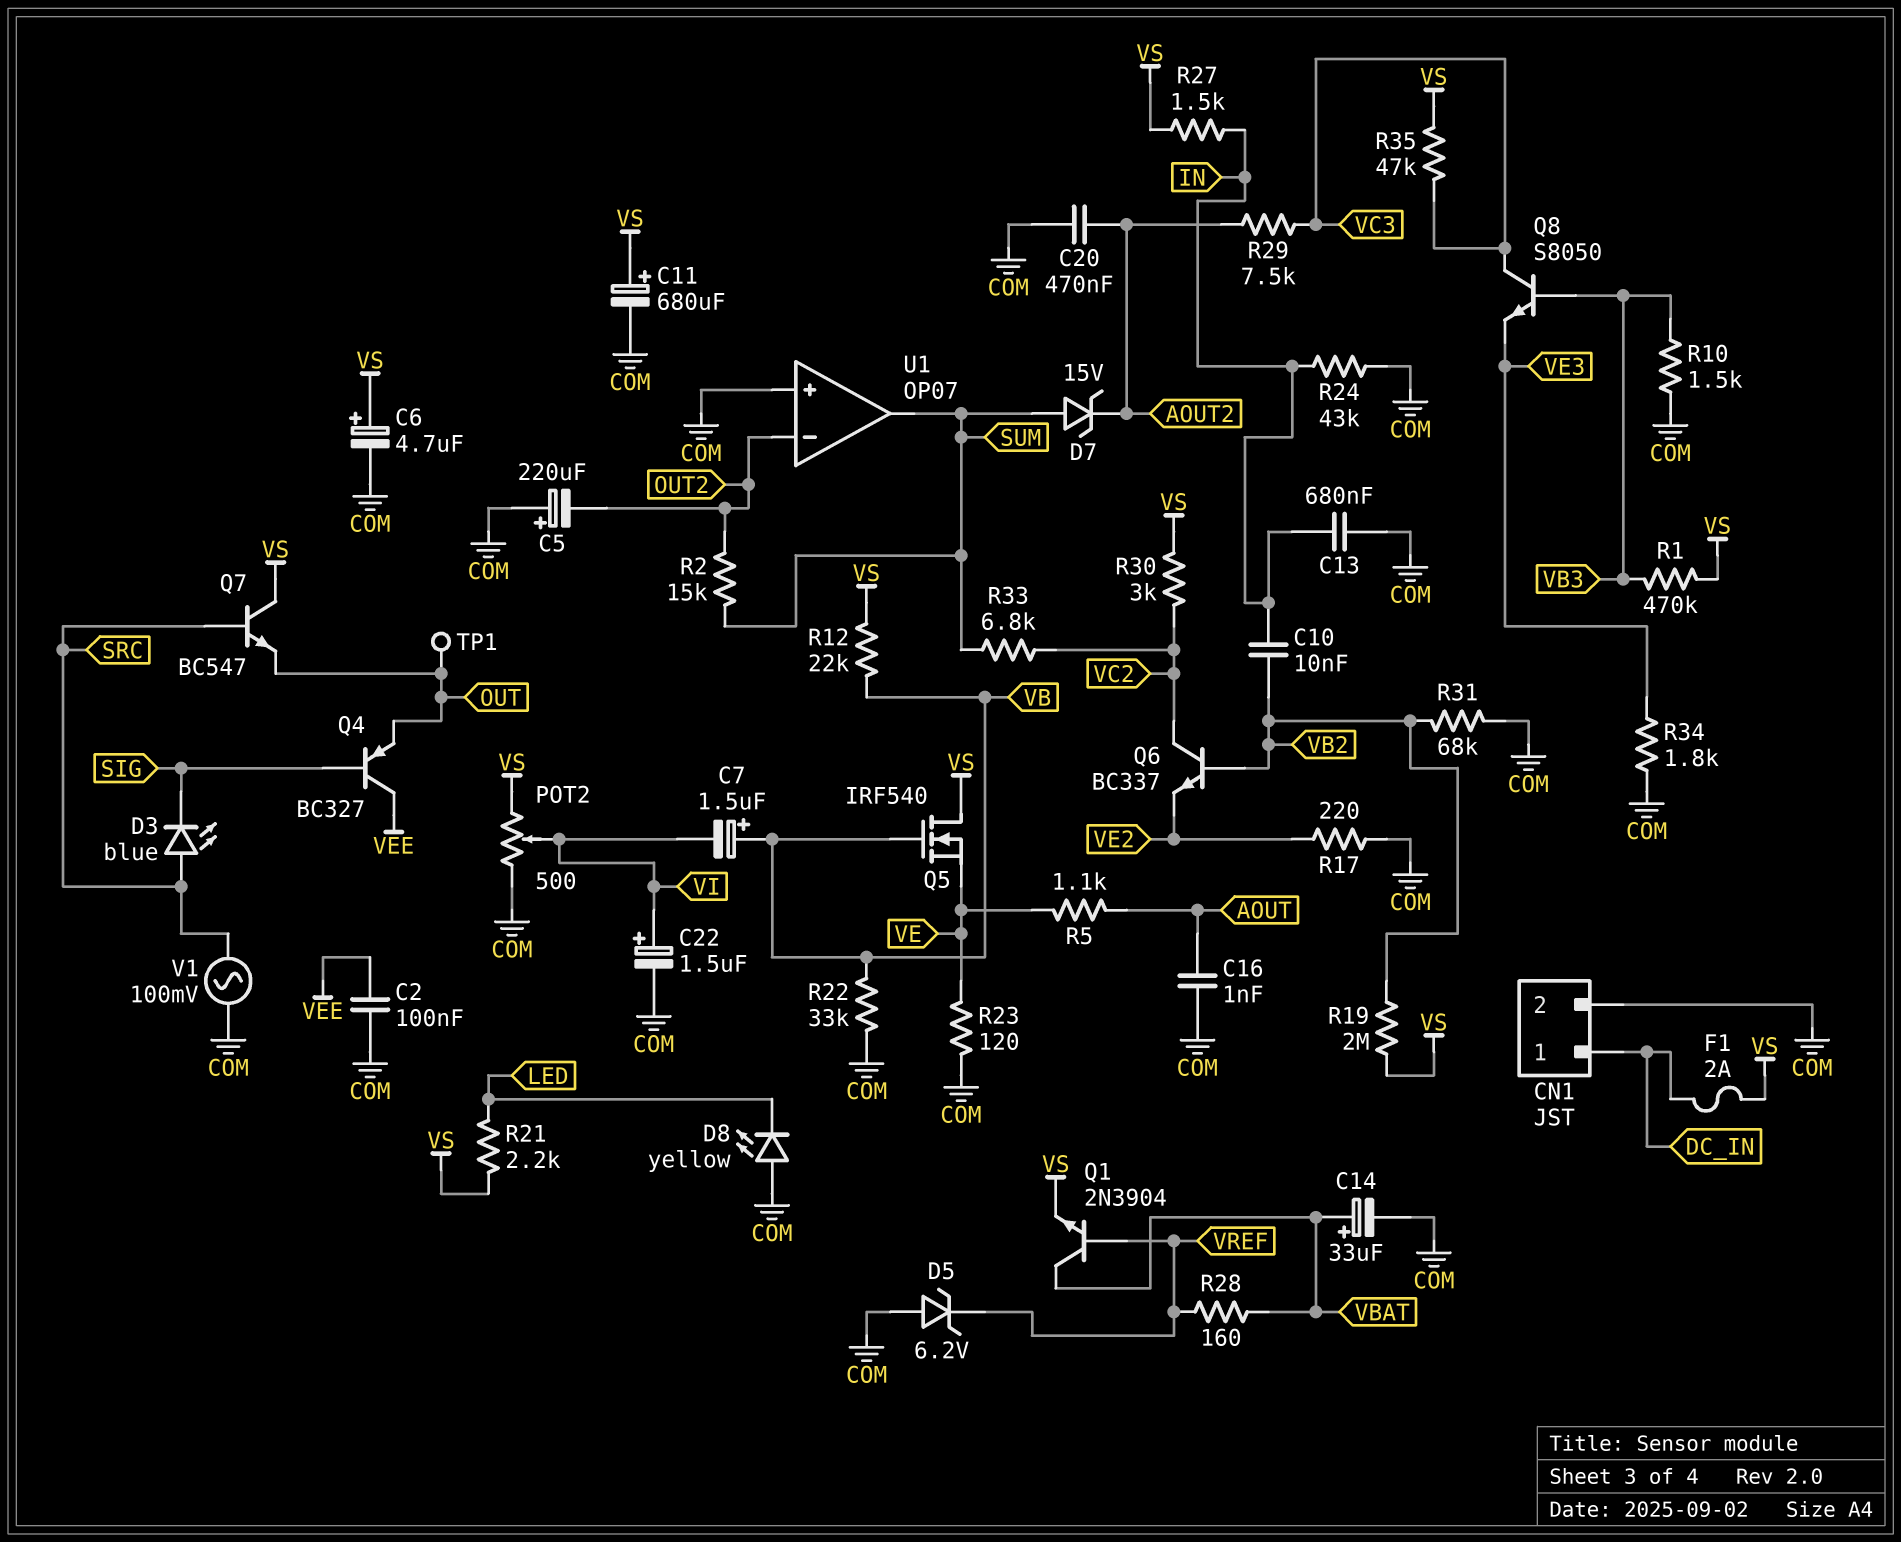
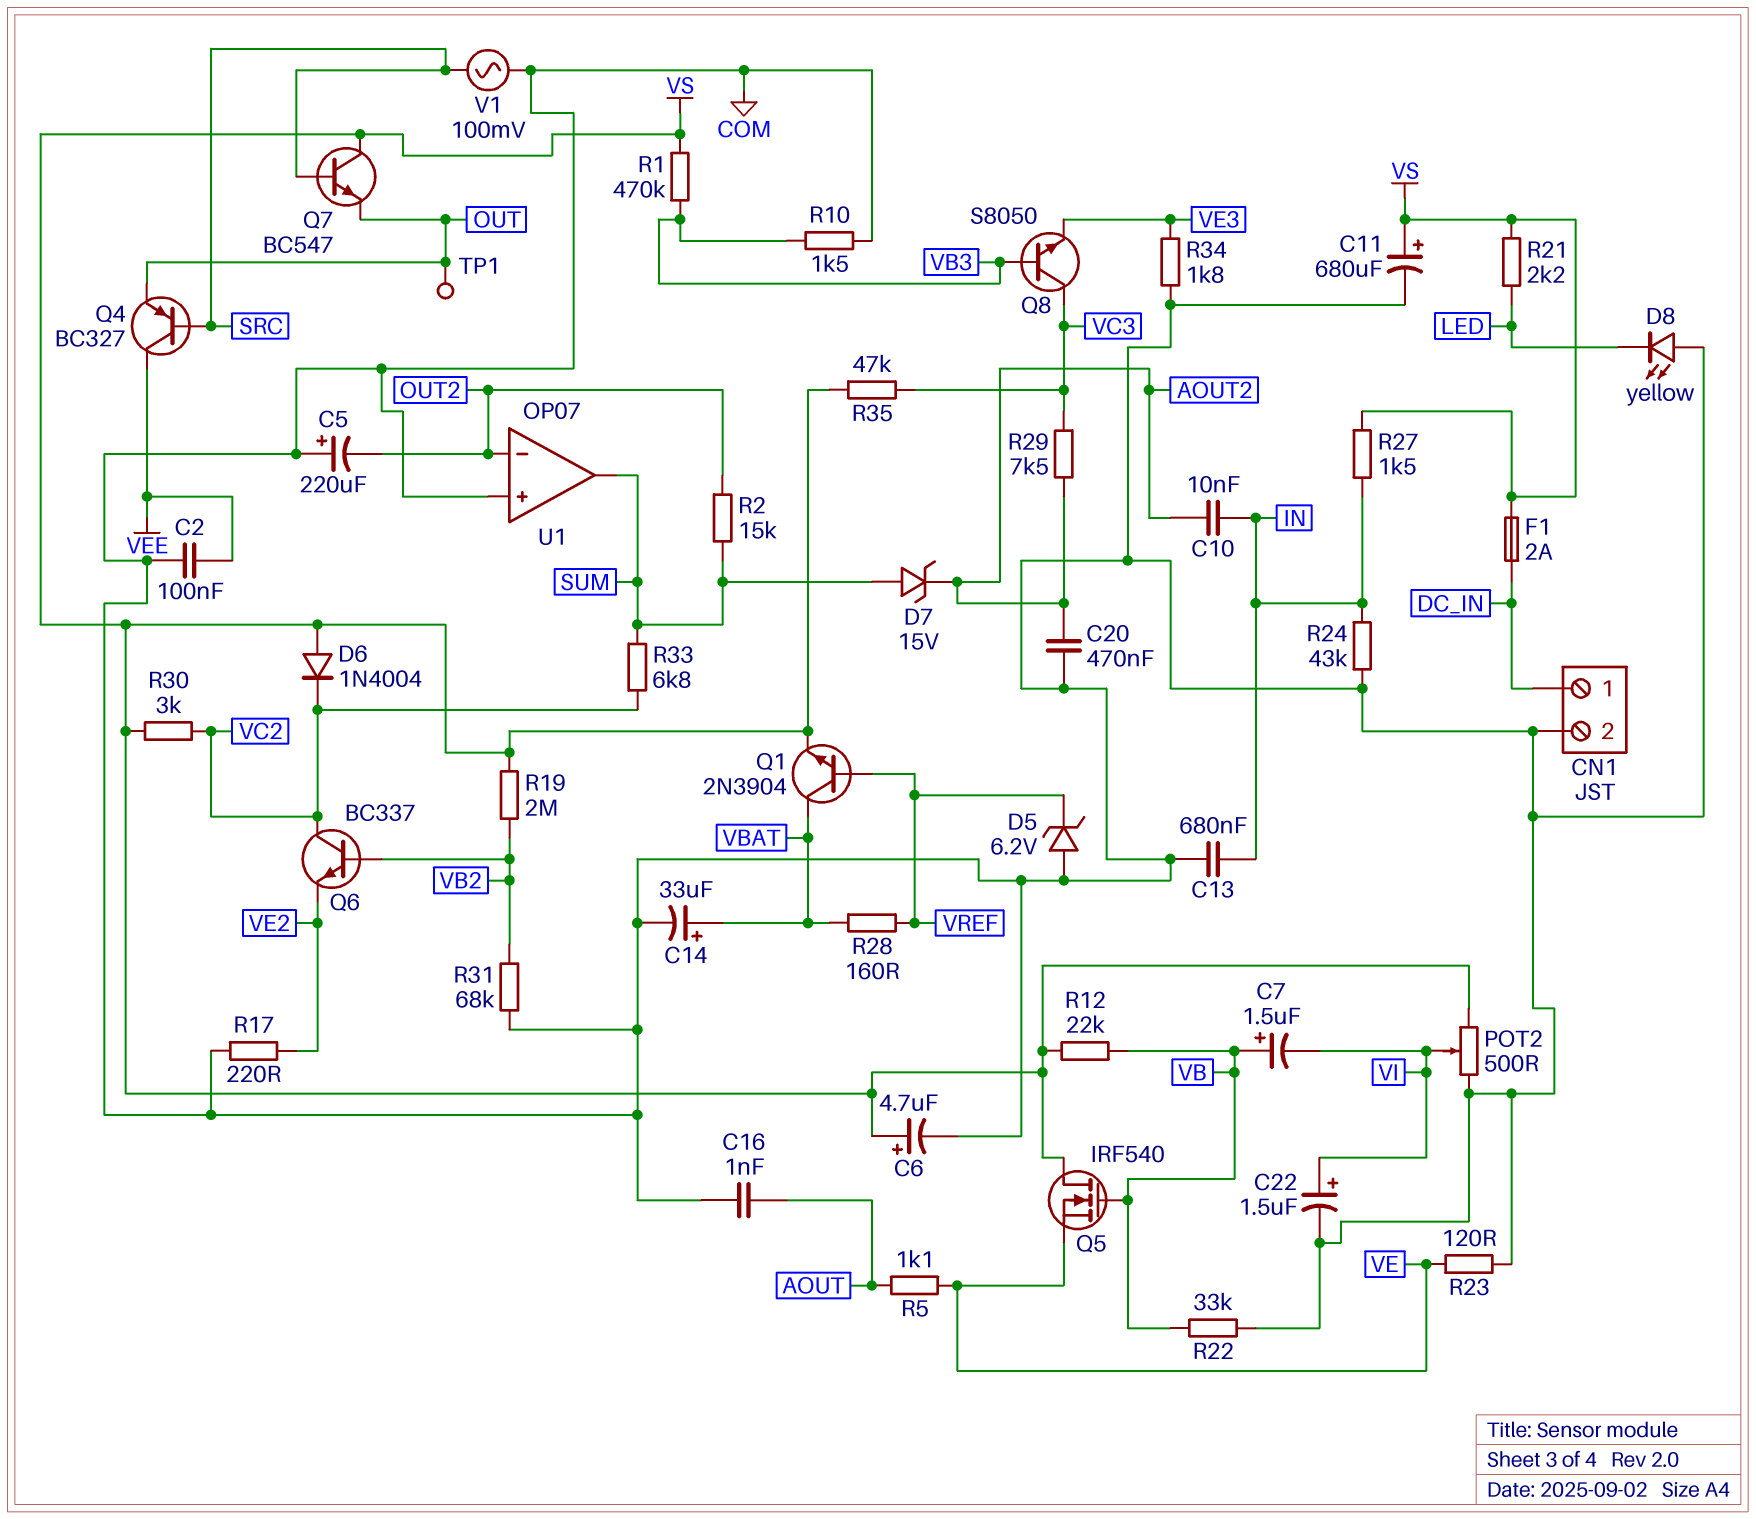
C10: 10nF (IN, VB2) -> 10nF (AOUT2, IN)
D3: LED blue (A SRC, K SIG) -> none
D6: none -> diode 1N4004 (A VS, K VC2)
Q4: PNP BC327 (B SIG, C VEE, E OUT) -> PNP BC327 (B SRC, C VEE, E OUT)

